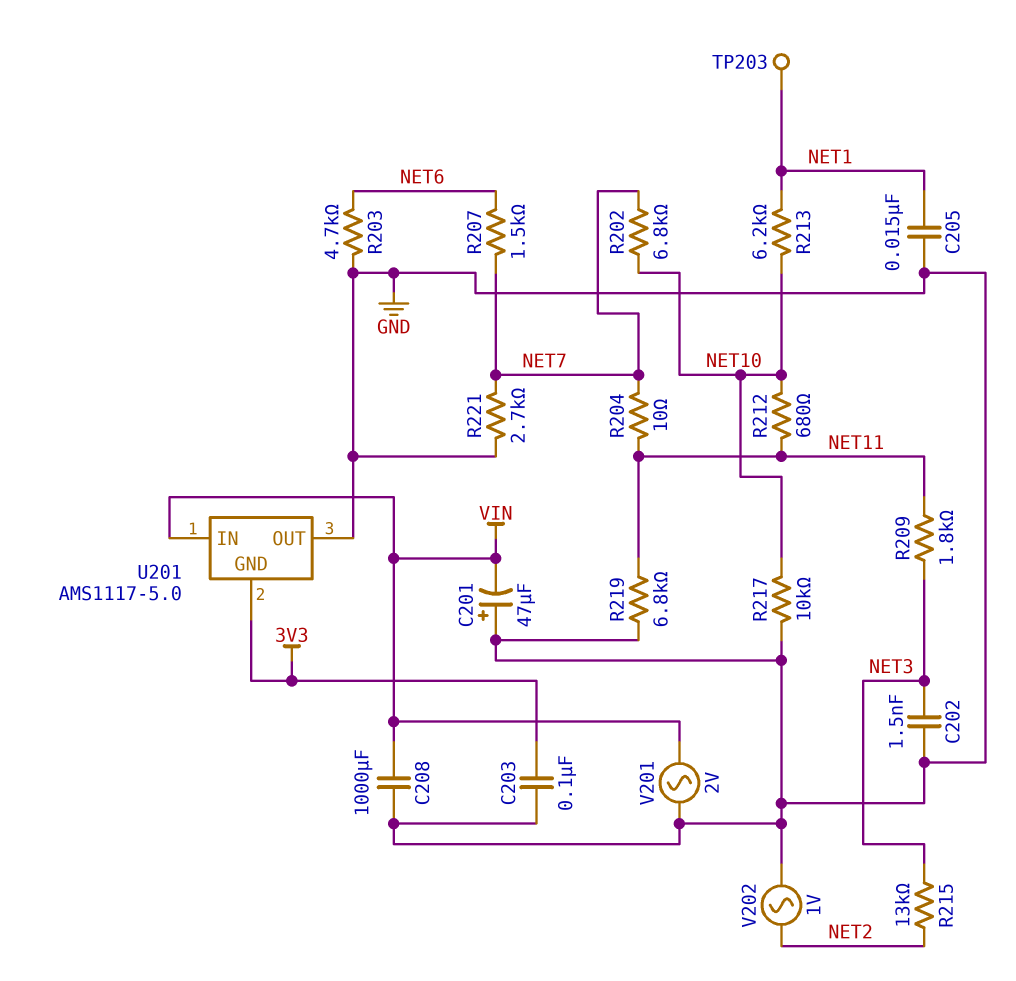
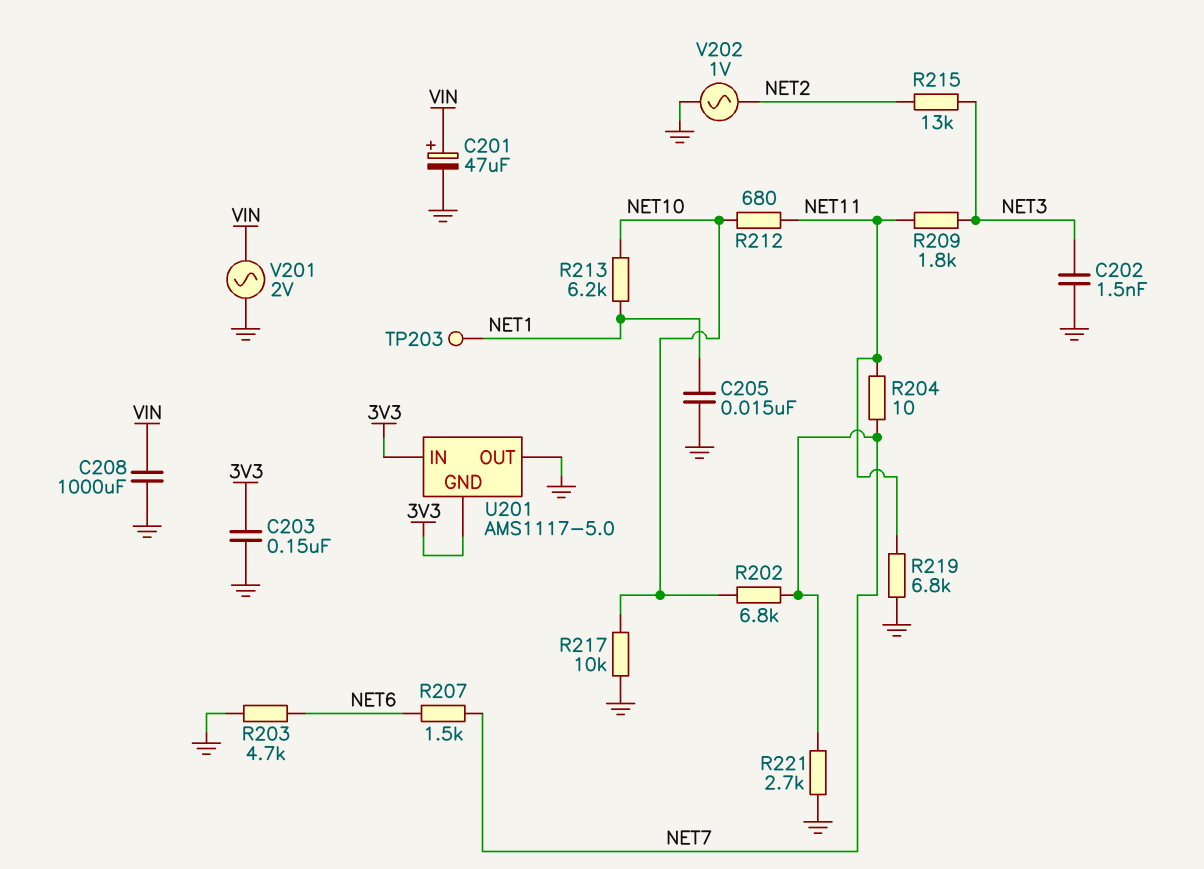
C201: 47uF (plus GND, minus VIN) -> 47uF (plus VIN, minus GND)
C203: 100nF (3V3, GND) -> 150nF (3V3, GND)
U201 pin IN: VIN -> 3V3

